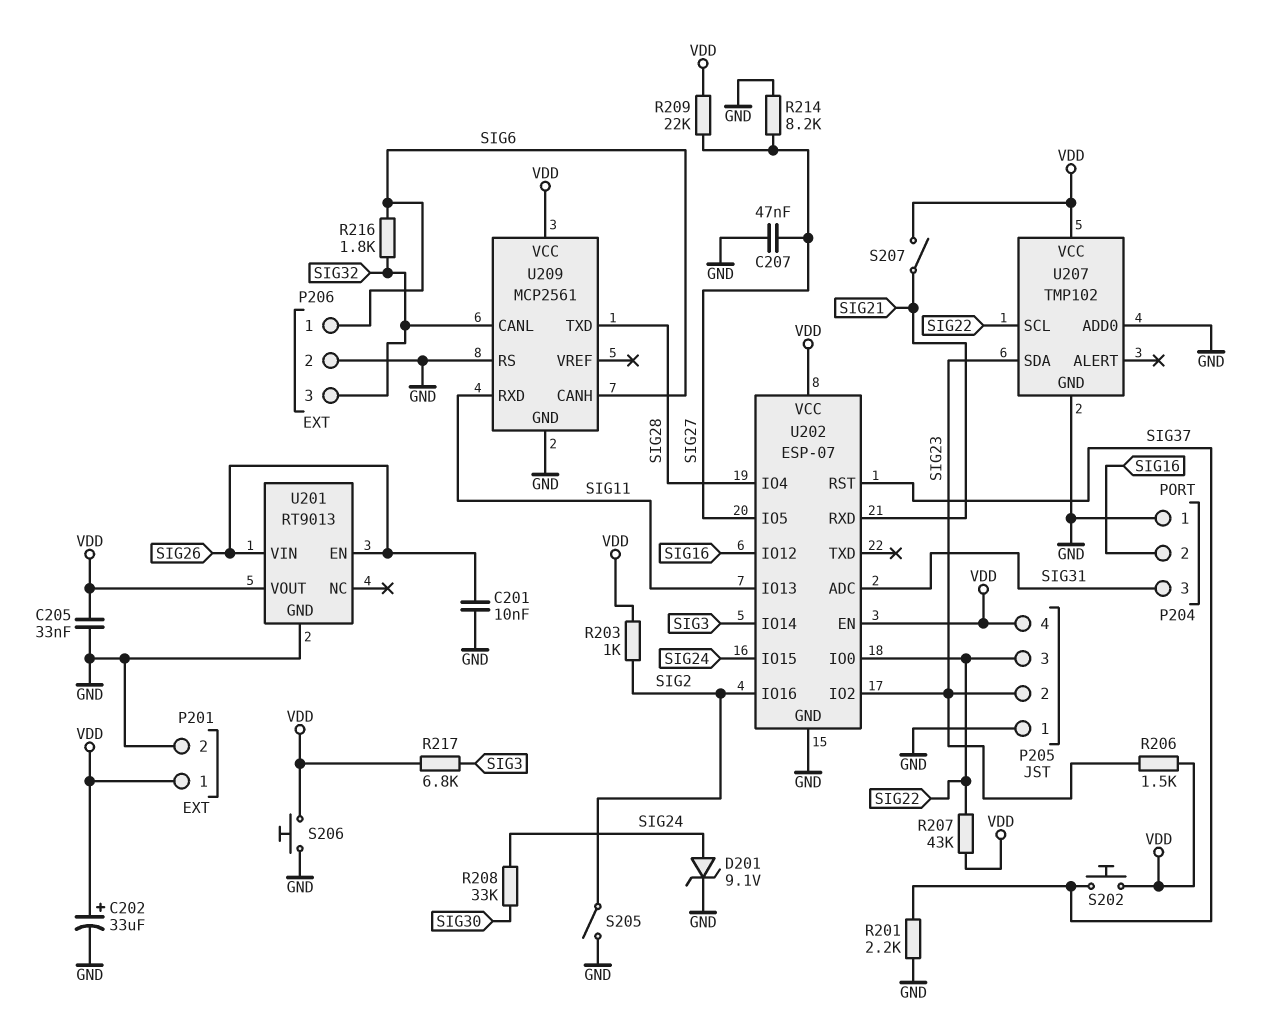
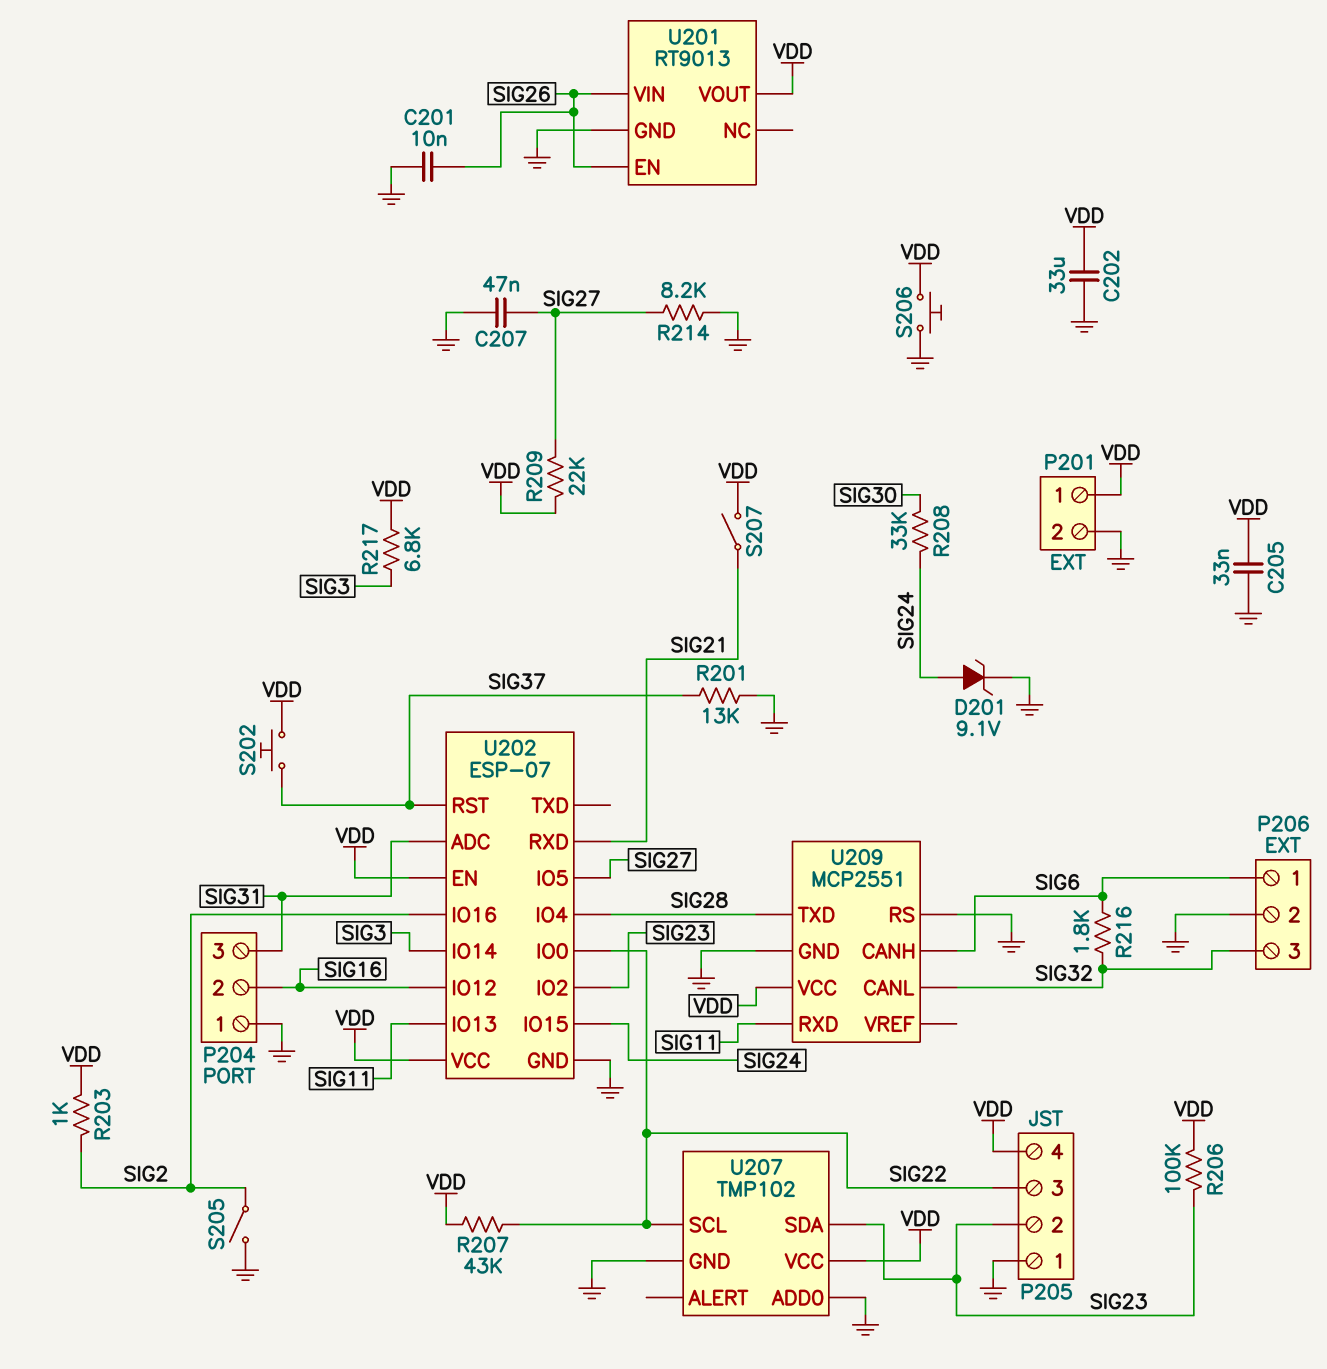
C202: 33uF (plus VDD, minus GND) -> 33uF (GND, VDD)
R201: 2.2k (GND, SIG37) -> 13k (GND, SIG37)
R206: 1.5k (SIG23, VDD) -> 100k (SIG23, VDD)
U209: MCP2561 -> MCP2551

